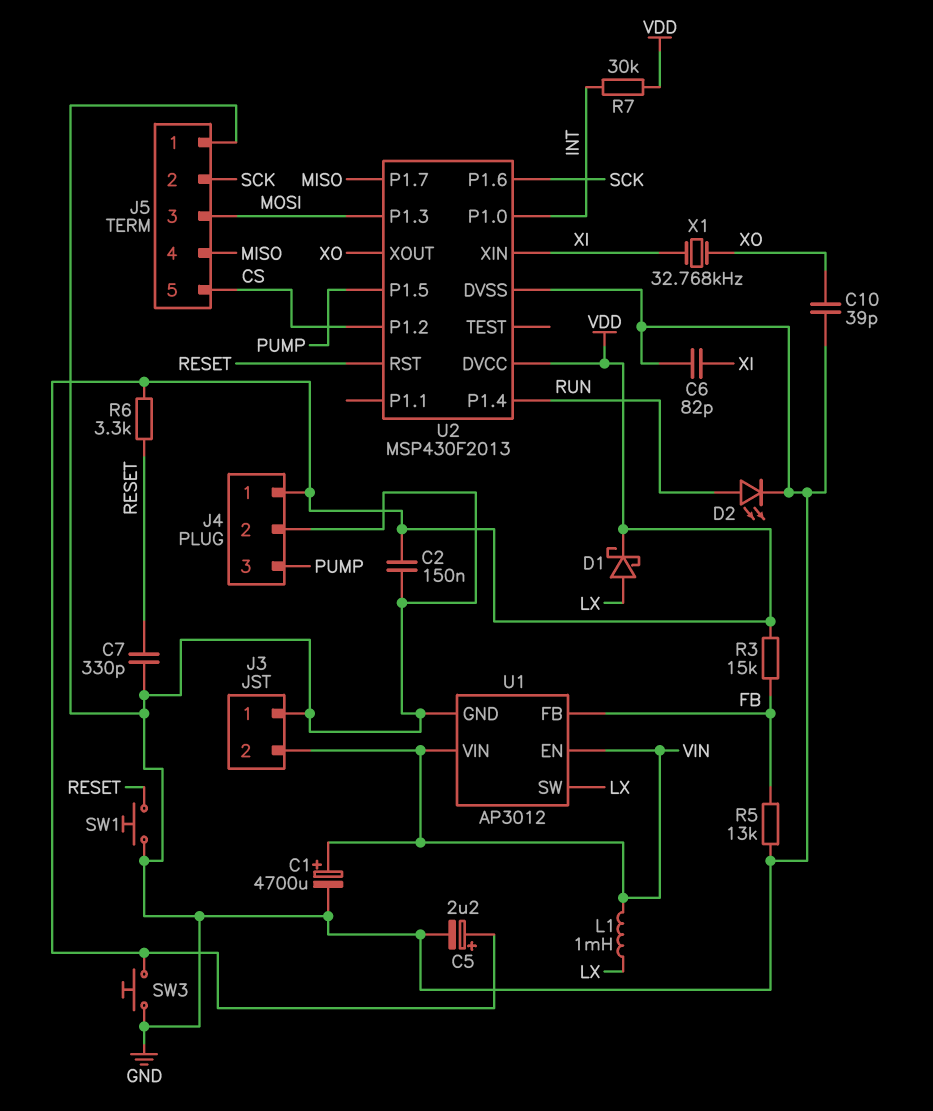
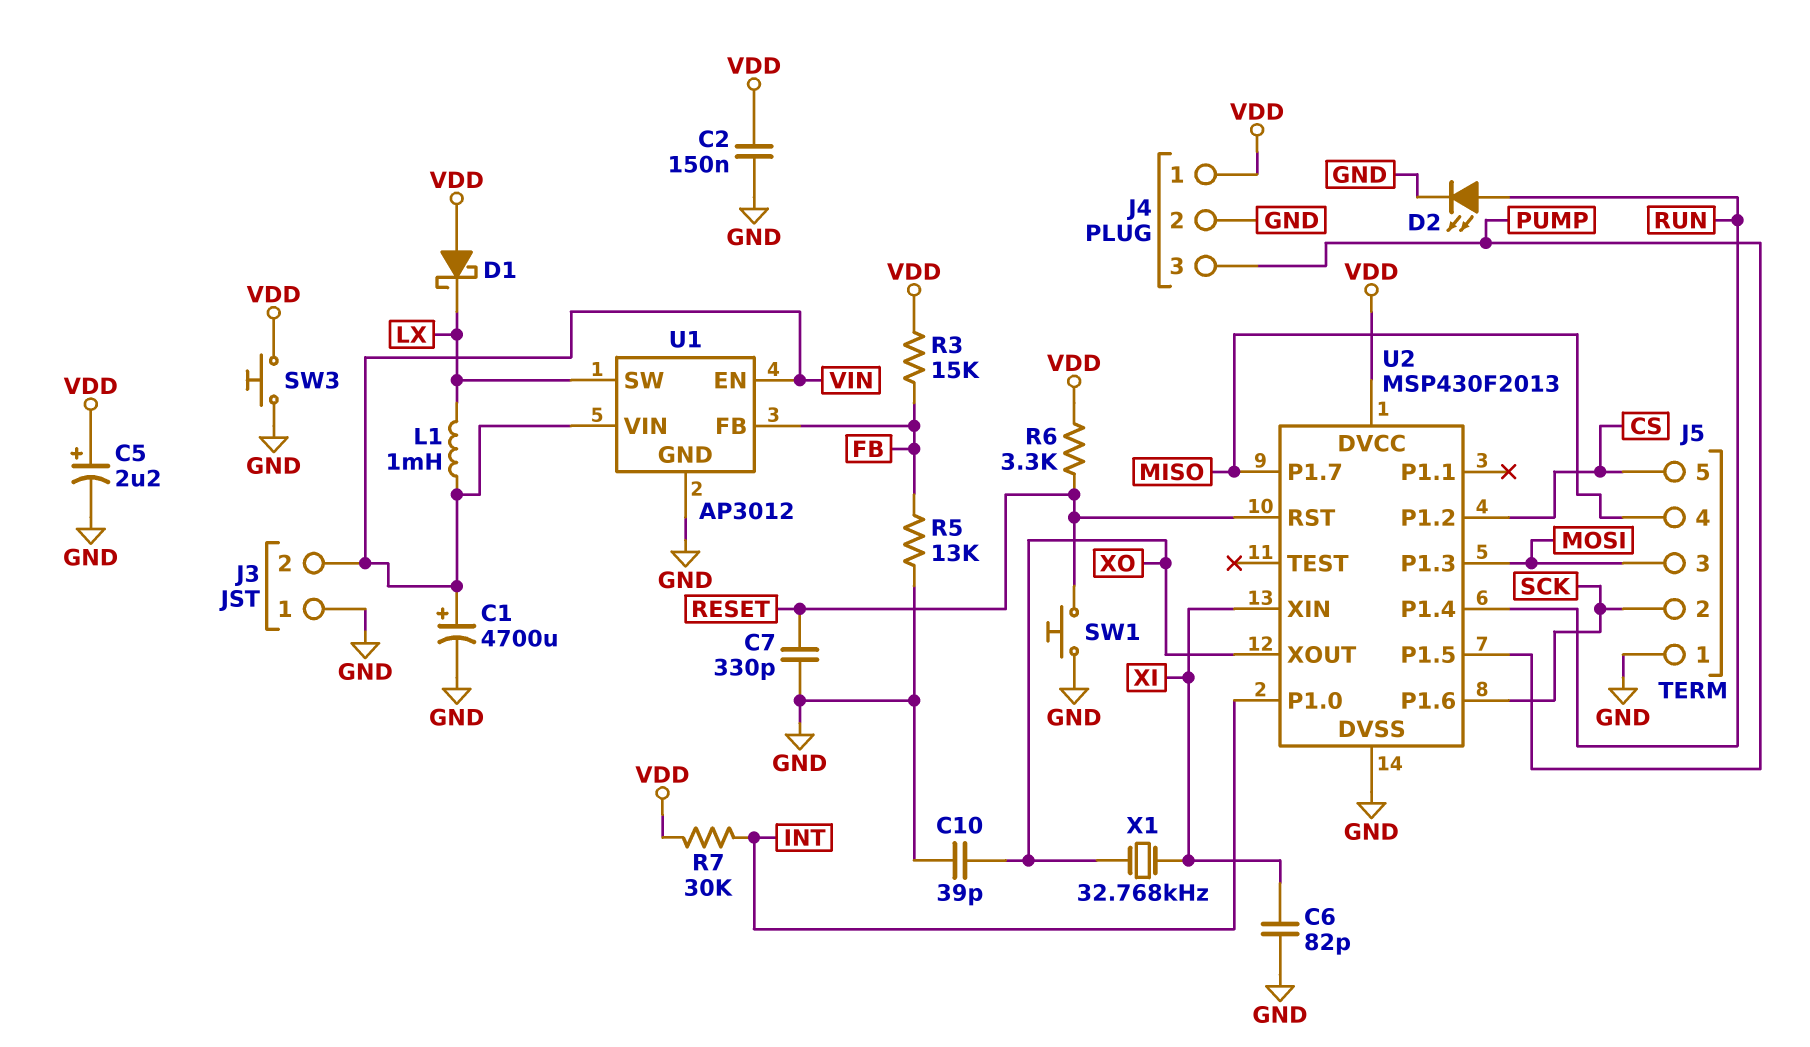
D1: schottky (A LX, K VDD) -> schottky (A VDD, K LX)

